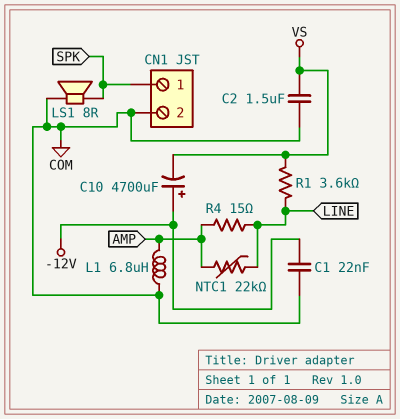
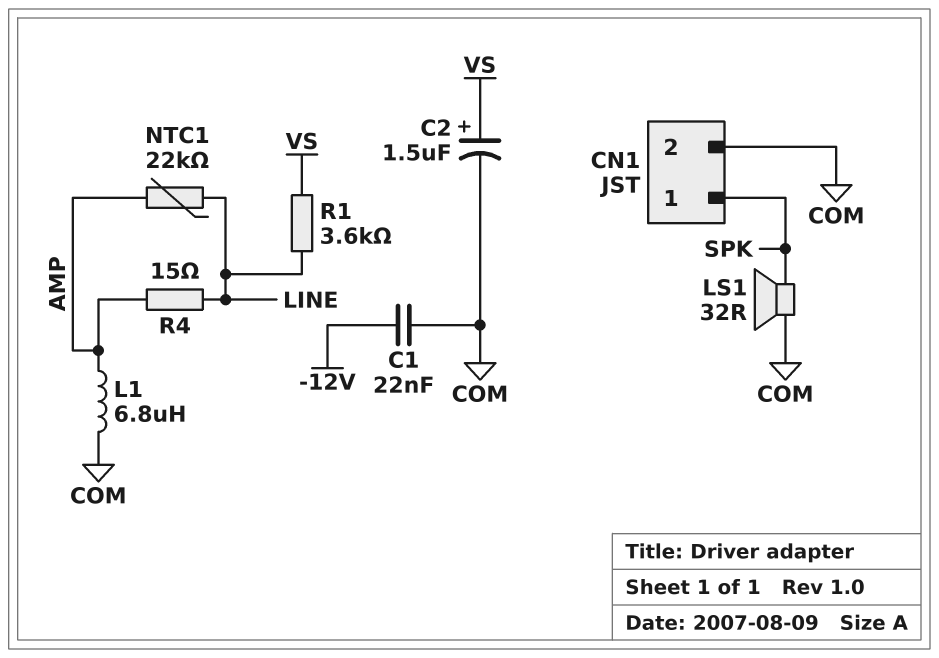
C2: 1.5uF (COM, VS) -> 1.5uF (plus VS, minus COM)
C10: 4700uF (plus -12V, minus VS) -> none
LS1: speaker 8R (COM, SPK) -> speaker 32R (COM, SPK)

